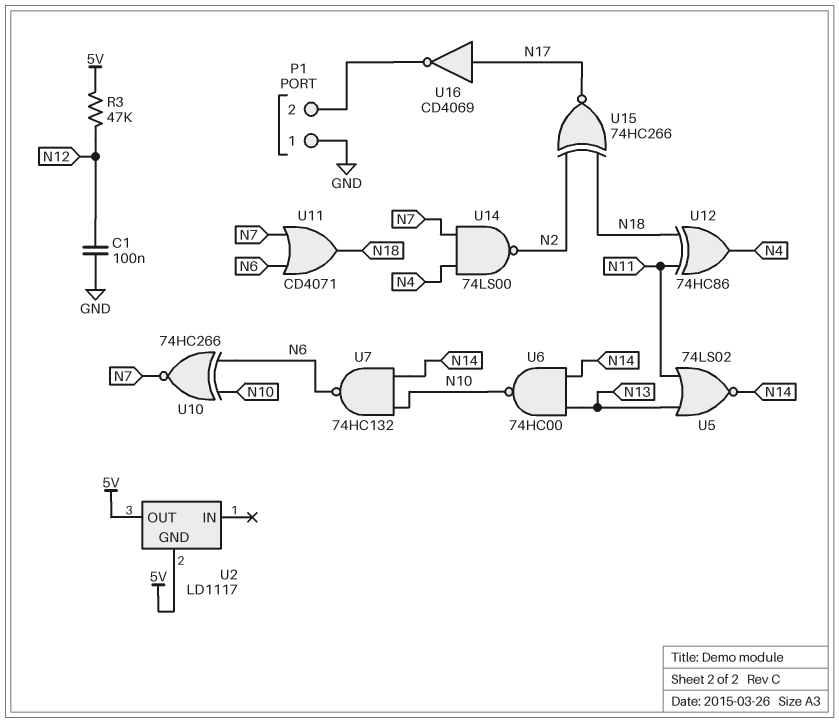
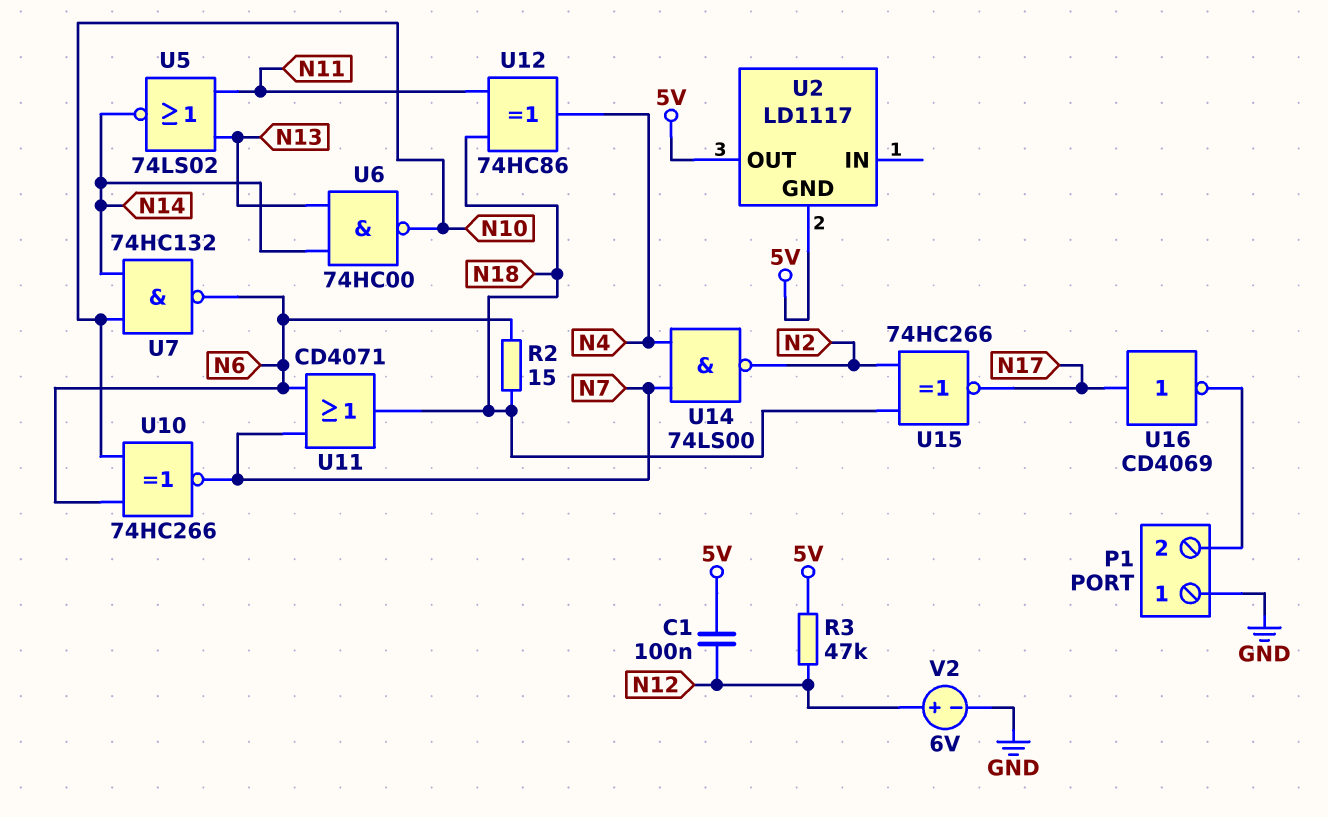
C1: 100nF (GND, N12) -> 100nF (5V, N12)
R2: none -> 15 (N6, N18)
V2: none -> 6V (plus N12, minus GND)

